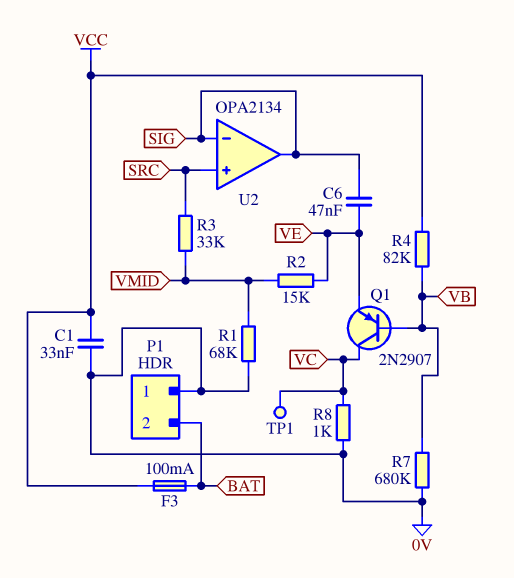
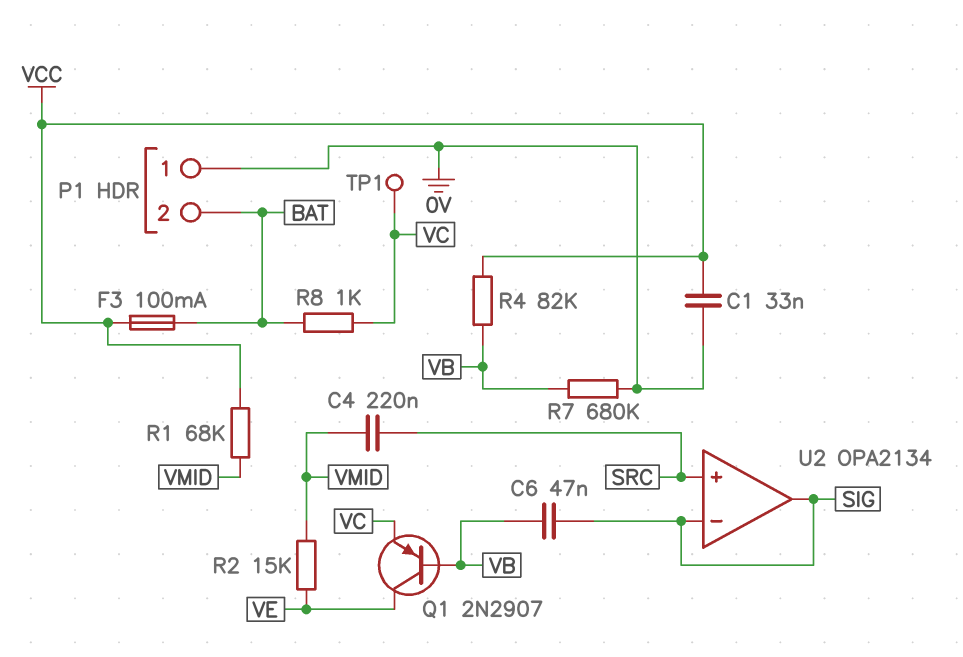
C4: none -> 220nF (SRC, VMID)
C6: 47nF (SIG, VE) -> 47nF (SIG, VB)
Q1: PNP 2N2907 (B VB, C VC, E VE) -> PNP 2N2907 (B VB, C VE, E VC)
R1: 68k (0V, VMID) -> 68k (VCC, VMID)
R3: 33k (SRC, VMID) -> none
R8: 1k (0V, VC) -> 1k (BAT, VC)

